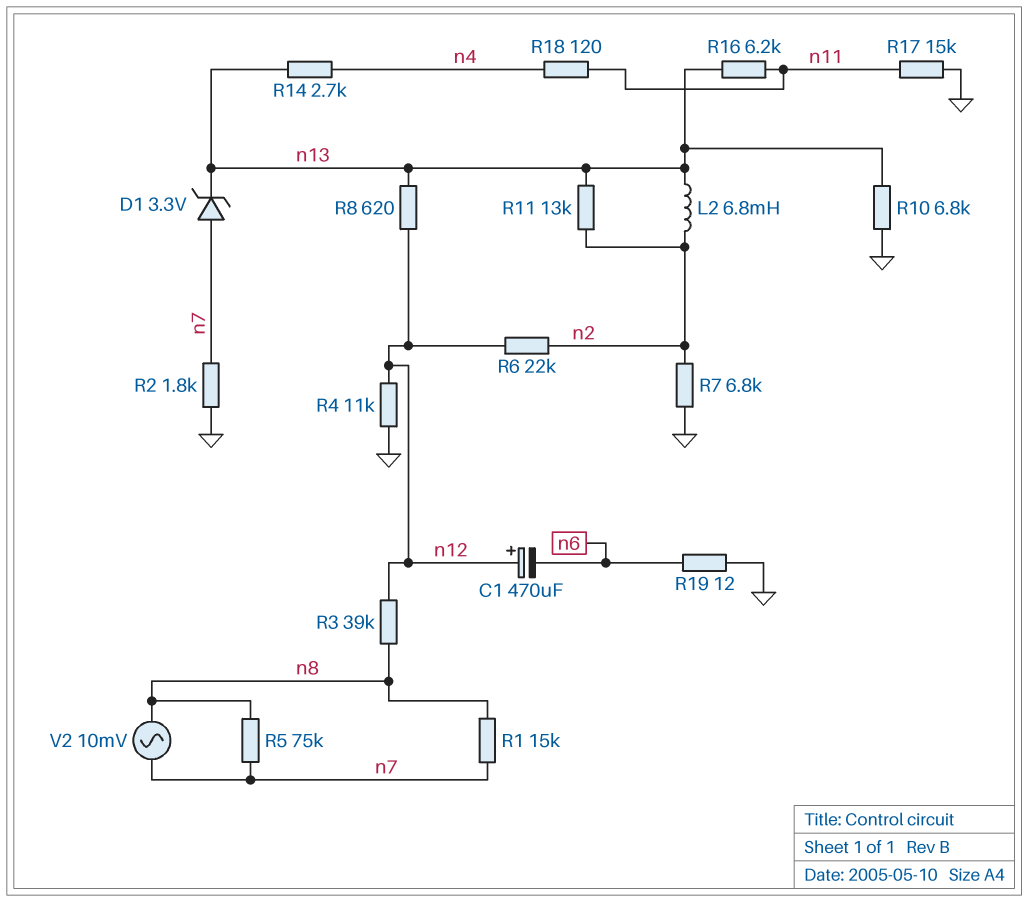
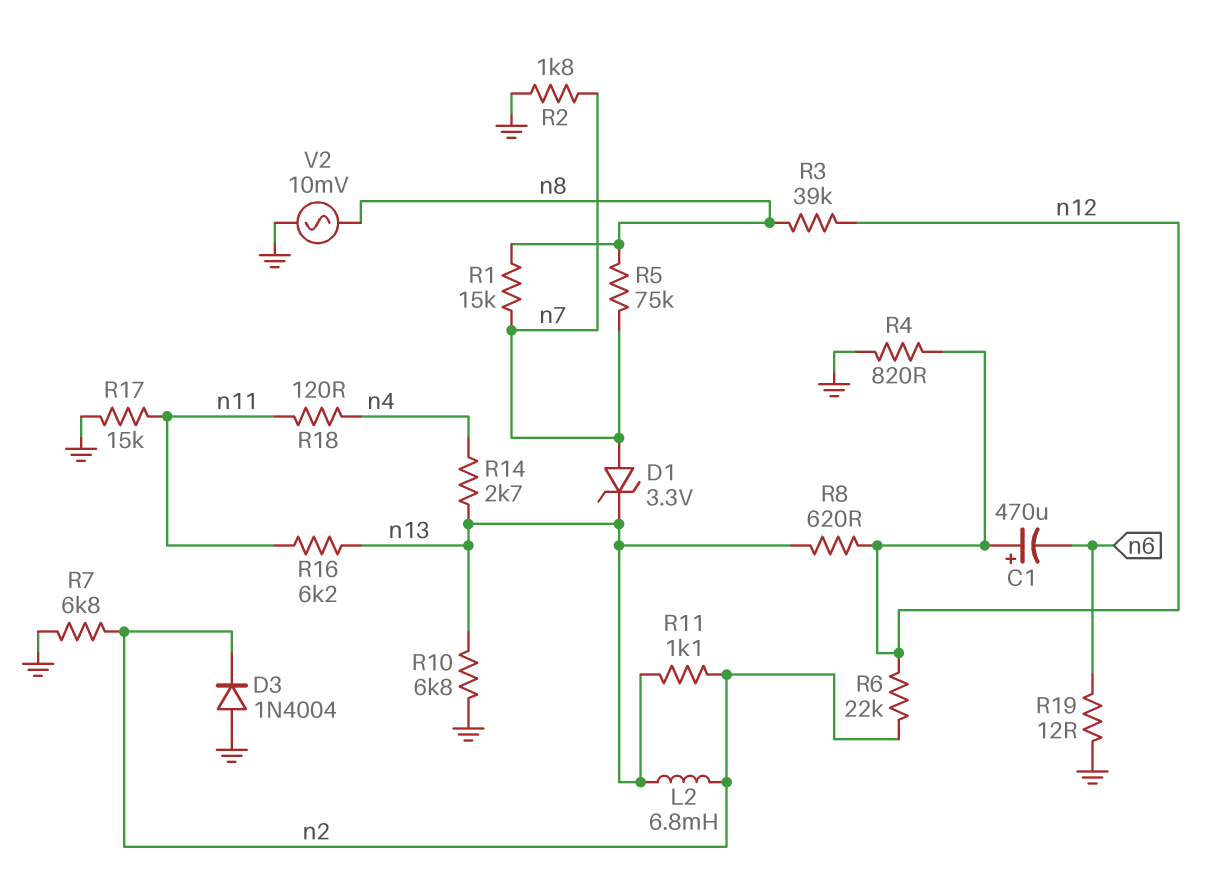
D3: none -> diode 1N4004 (A GND, K n2)
R4: 11k (GND, n12) -> 820 (GND, n12)
R11: 13k (n2, n13) -> 1.1k (n2, n13)
V2: AC 10mV (n7, n8) -> AC 10mV (GND, n8)

